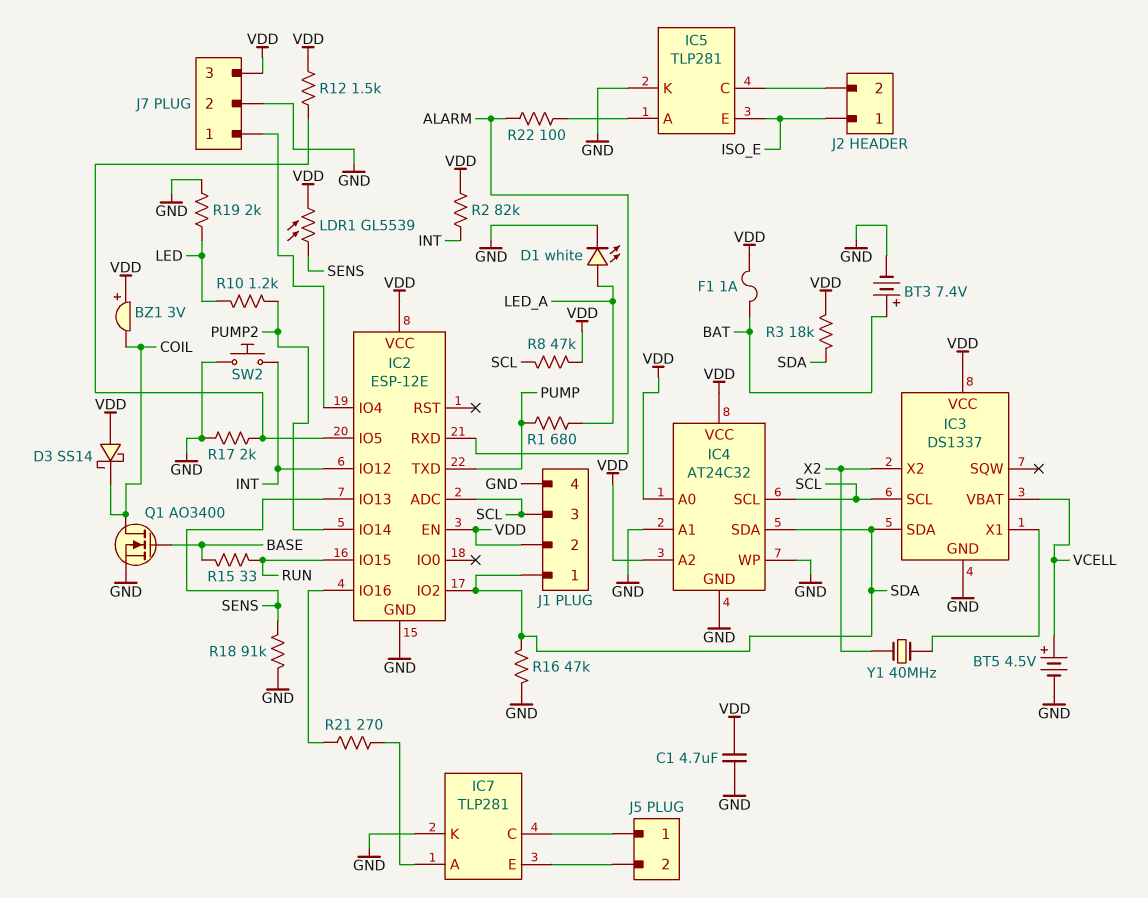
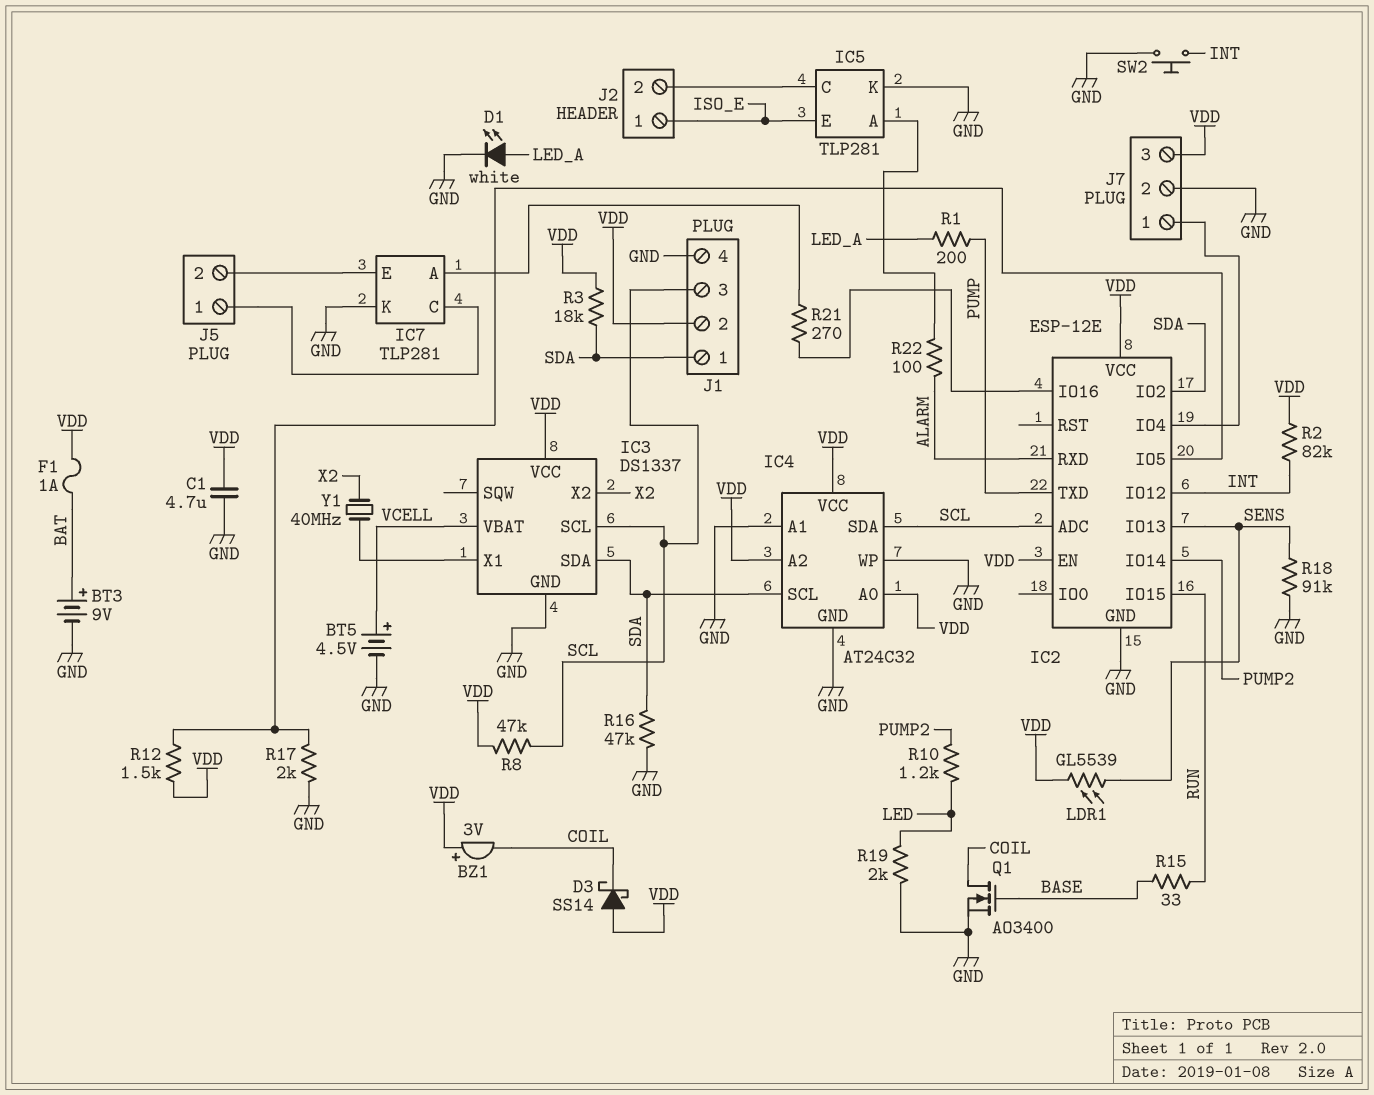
BT3: 7.4V (plus BAT, minus GND) -> 9V (plus BAT, minus GND)
IC4 pin SCL: SCL -> SDA
IC4 pin SDA: SDA -> SCL
R1: 680 (LED_A, PUMP) -> 200 (LED_A, PUMP)

